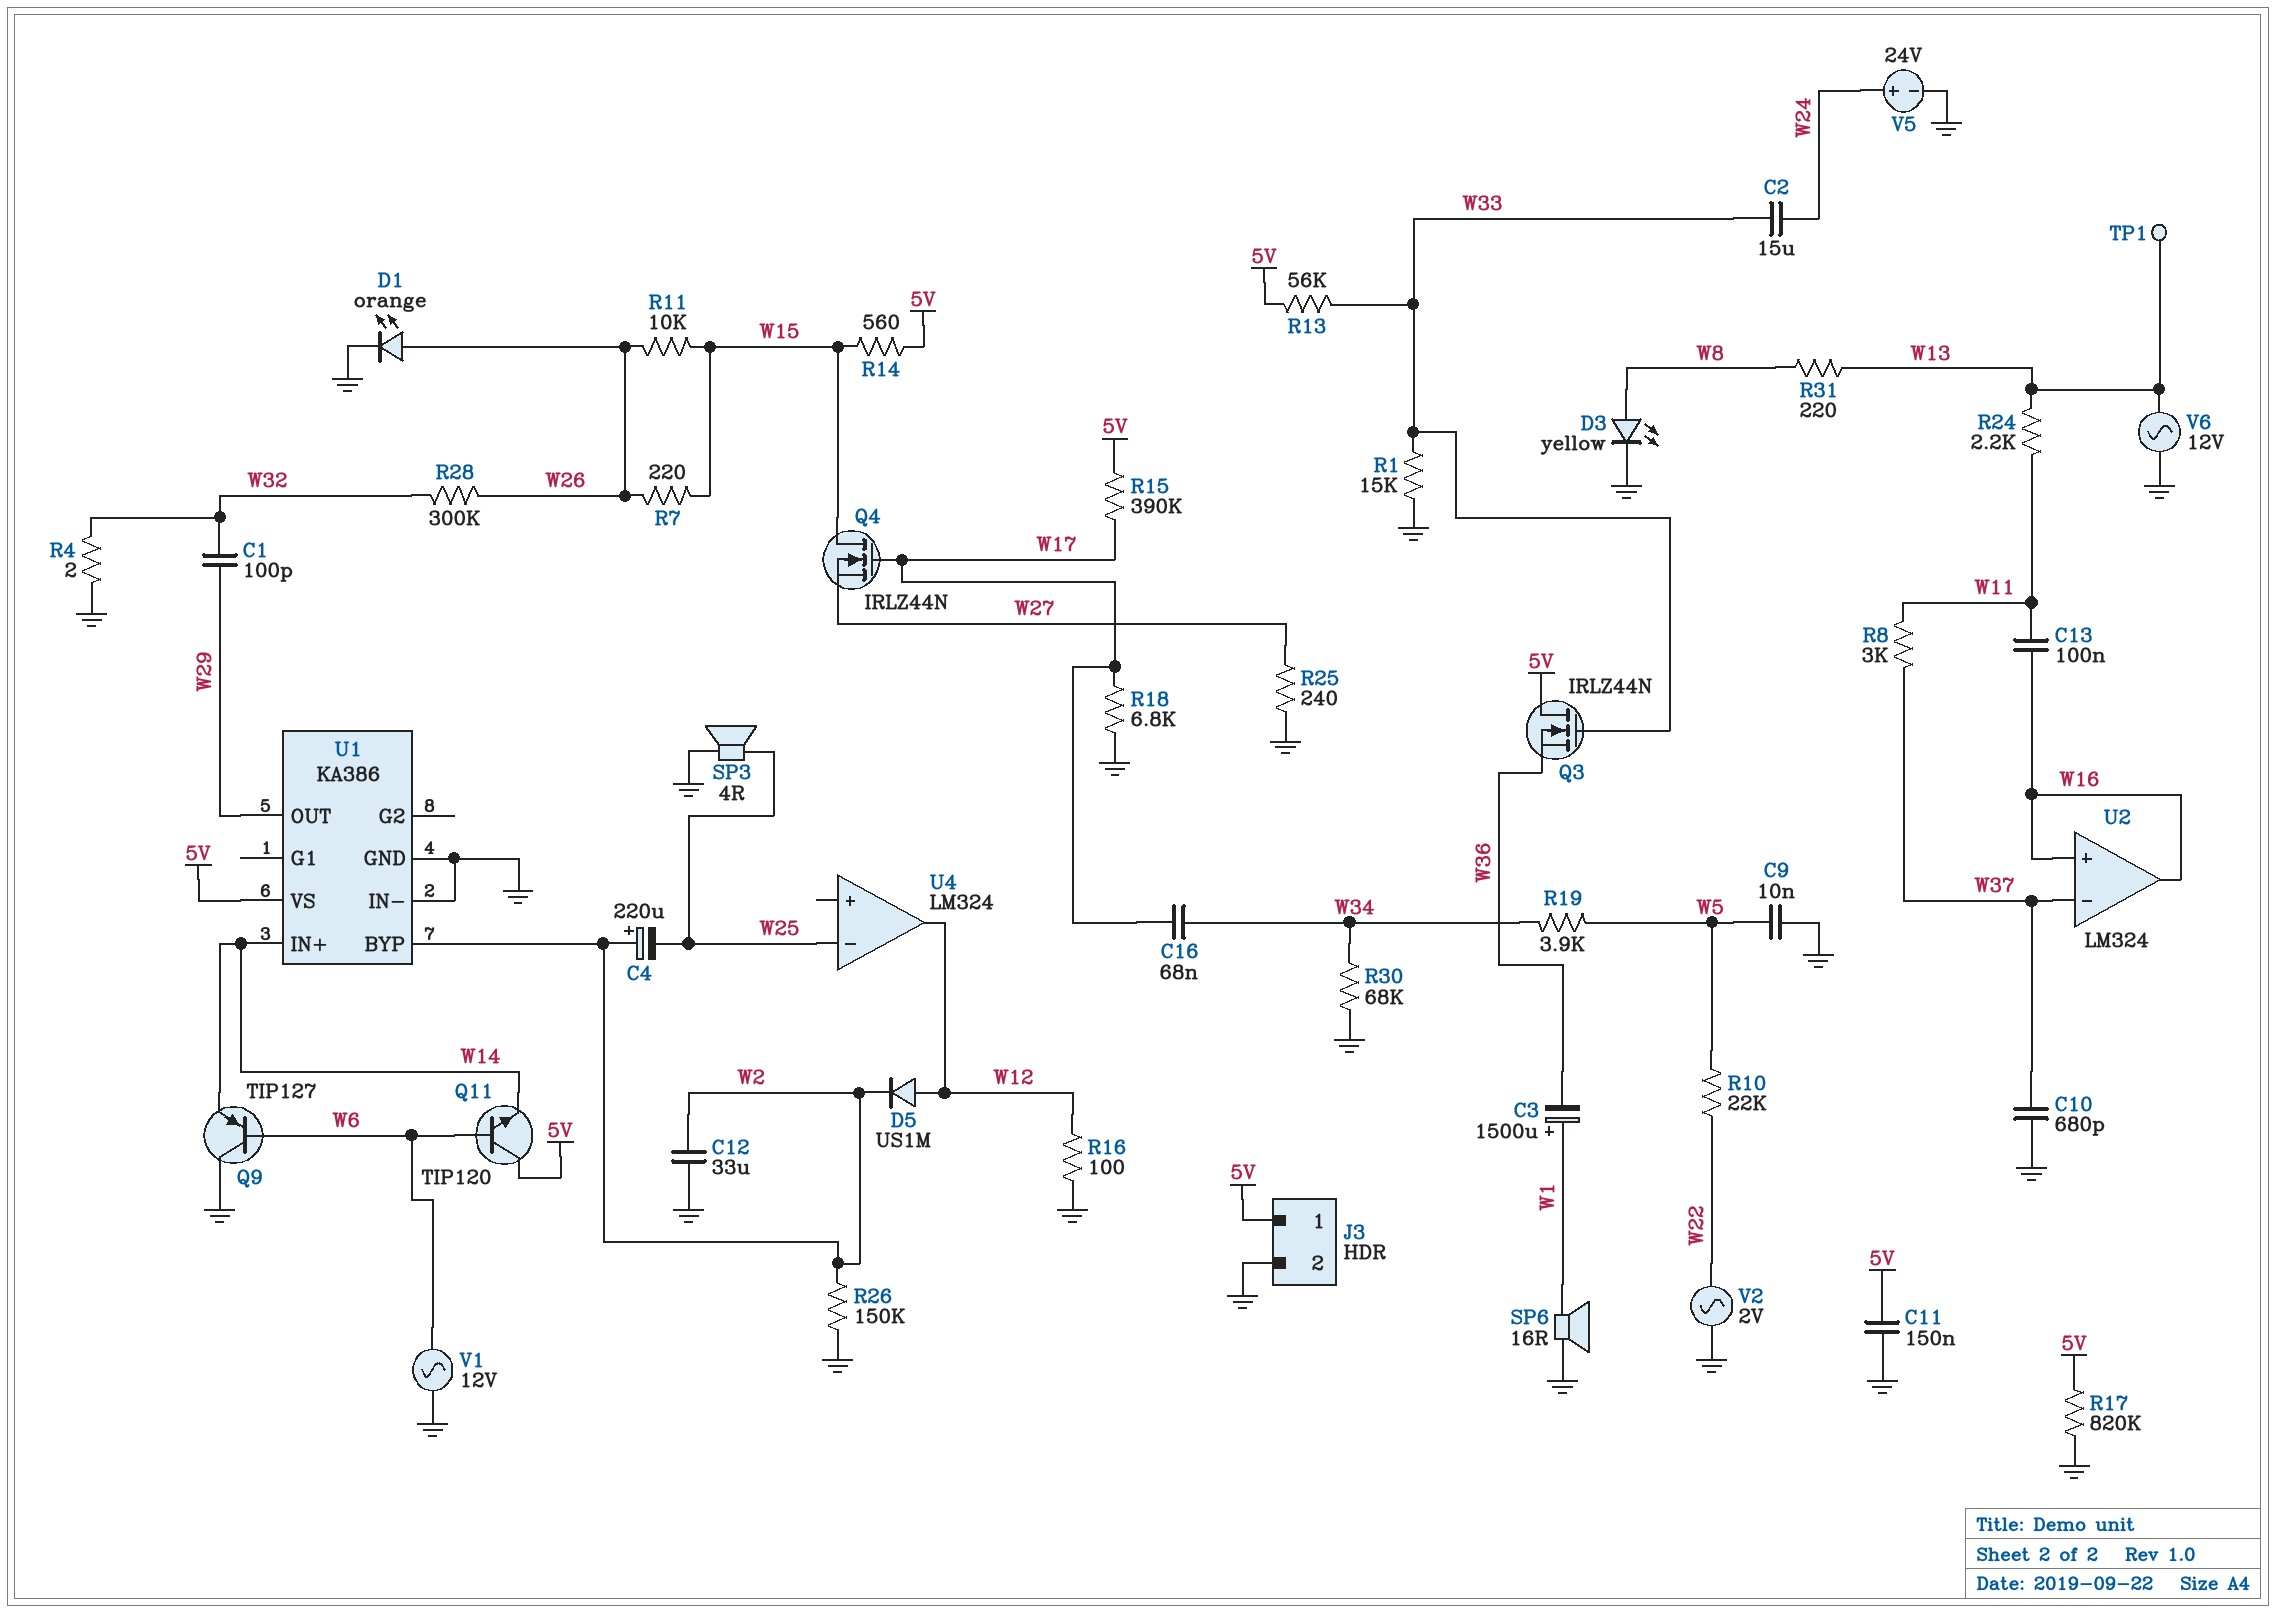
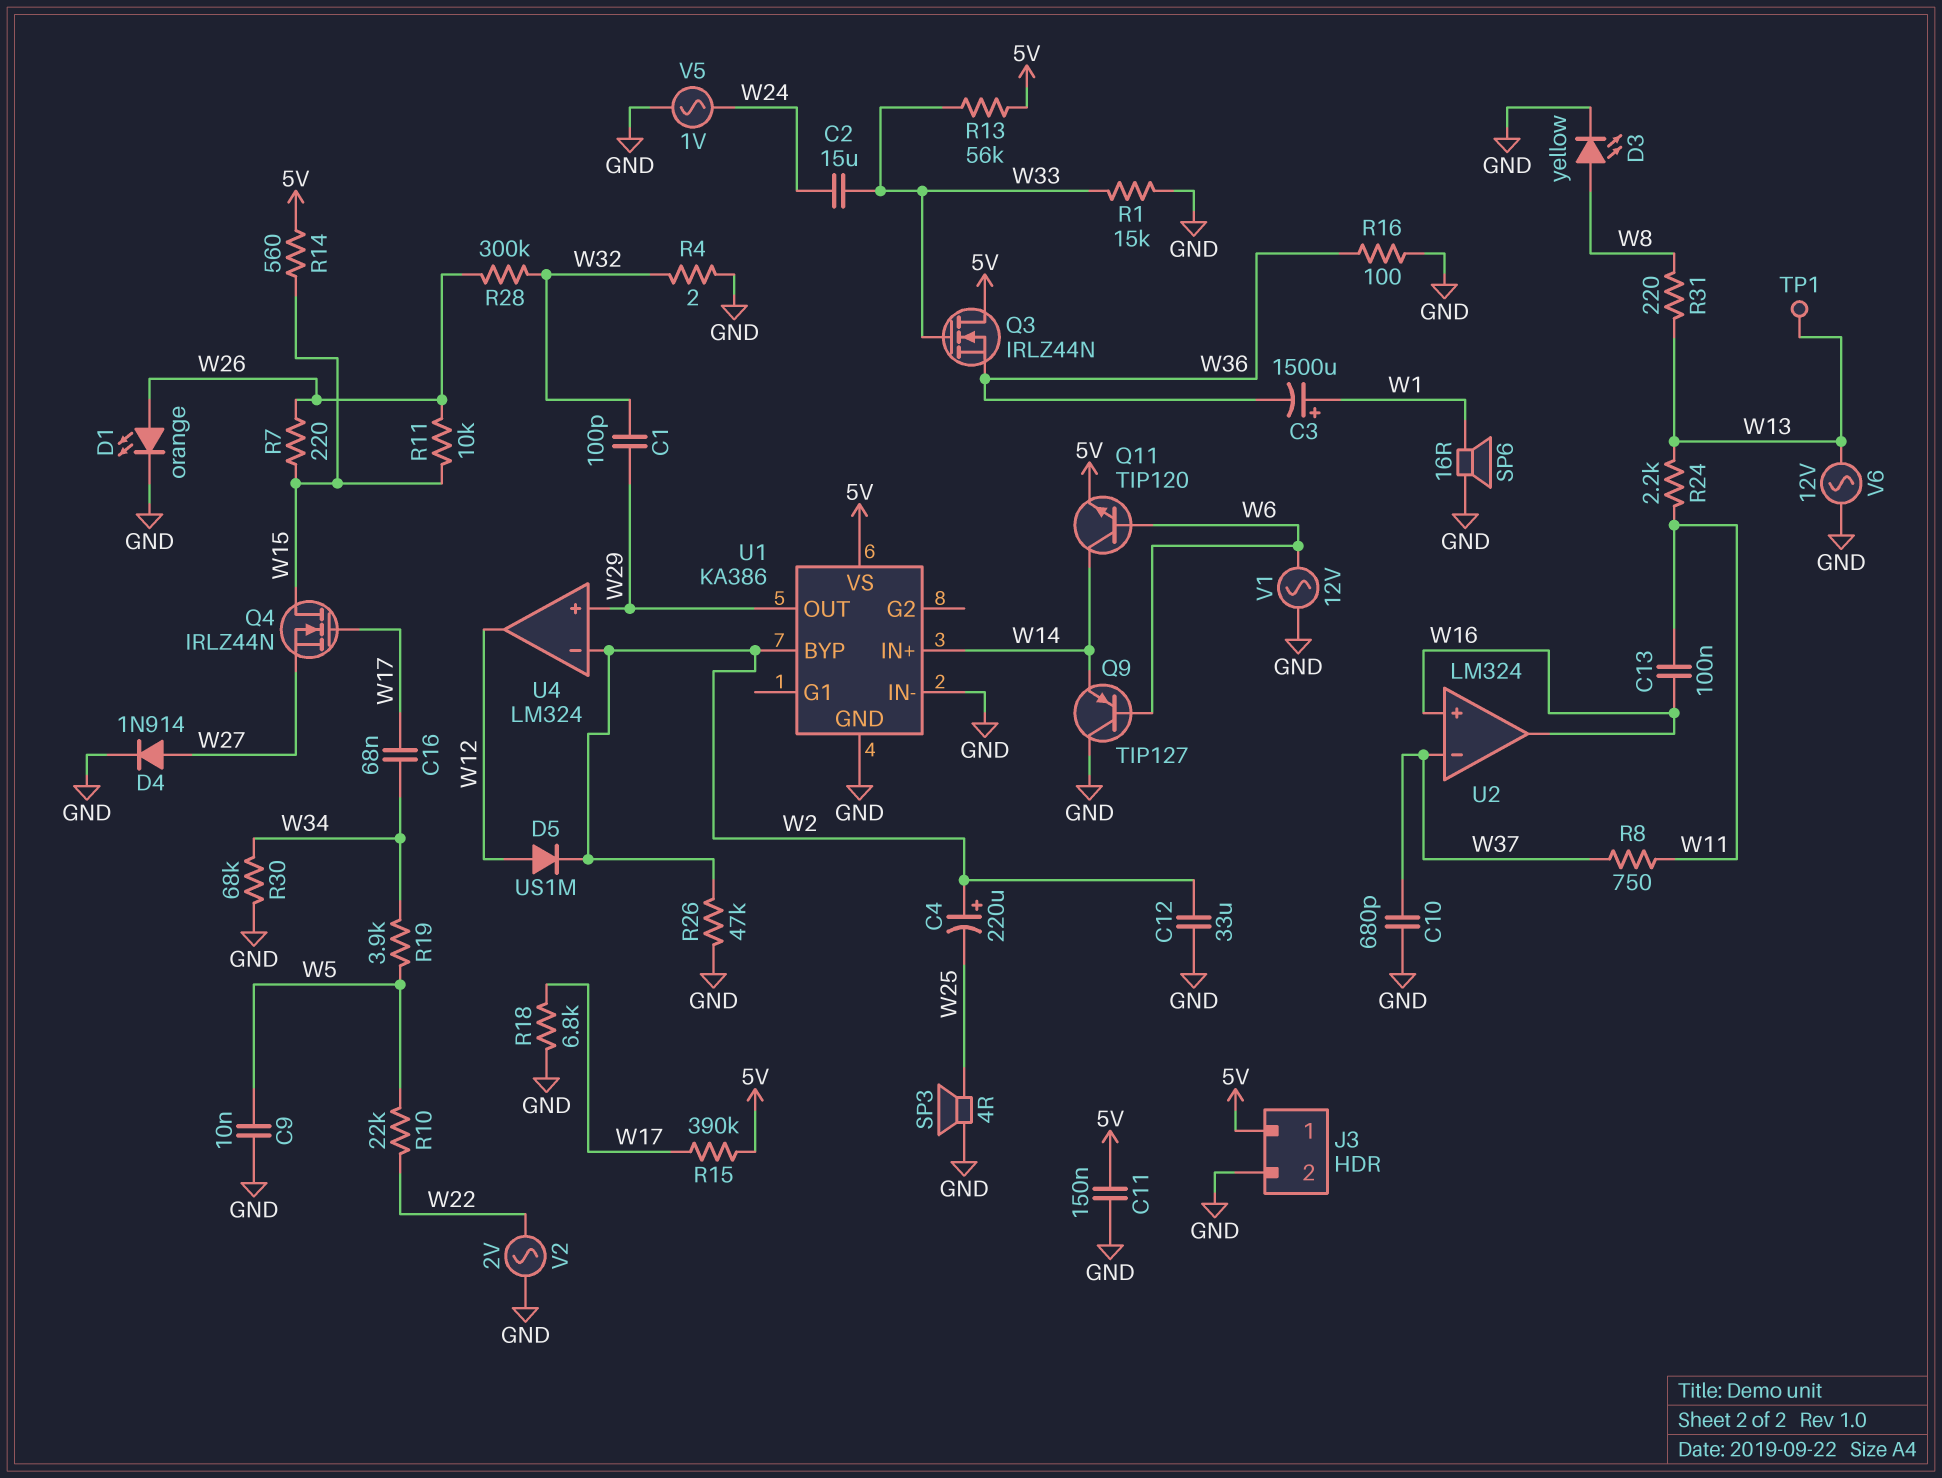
D4: none -> diode 1N914 (A W27, K GND)
Q11: NPN TIP120 (B W6, C 5V, E W14) -> NPN TIP120 (B W6, C W14, E 5V)
R8: 3k (W11, W37) -> 750 (W11, W37)
R16: 100 (GND, W12) -> 100 (GND, W36)
R17: 820k (5V, GND) -> none
R25: 240 (GND, W27) -> none
R26: 150k (GND, W2) -> 47k (GND, W2)
U4 pin in+: none -> W29
U4 pin in-: W25 -> W2
V5: 24V (plus W24, minus GND) -> AC 1V (GND, W24)

